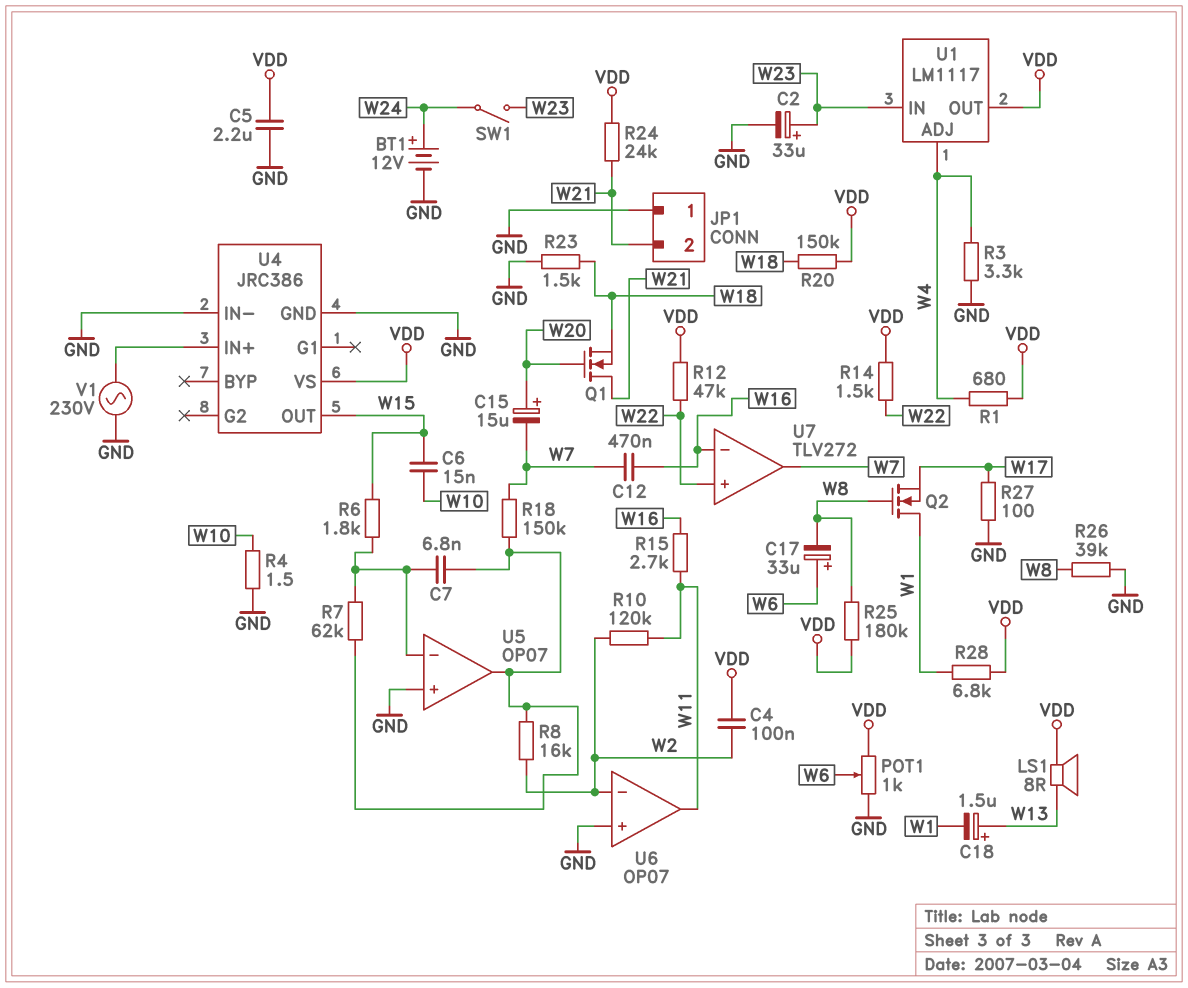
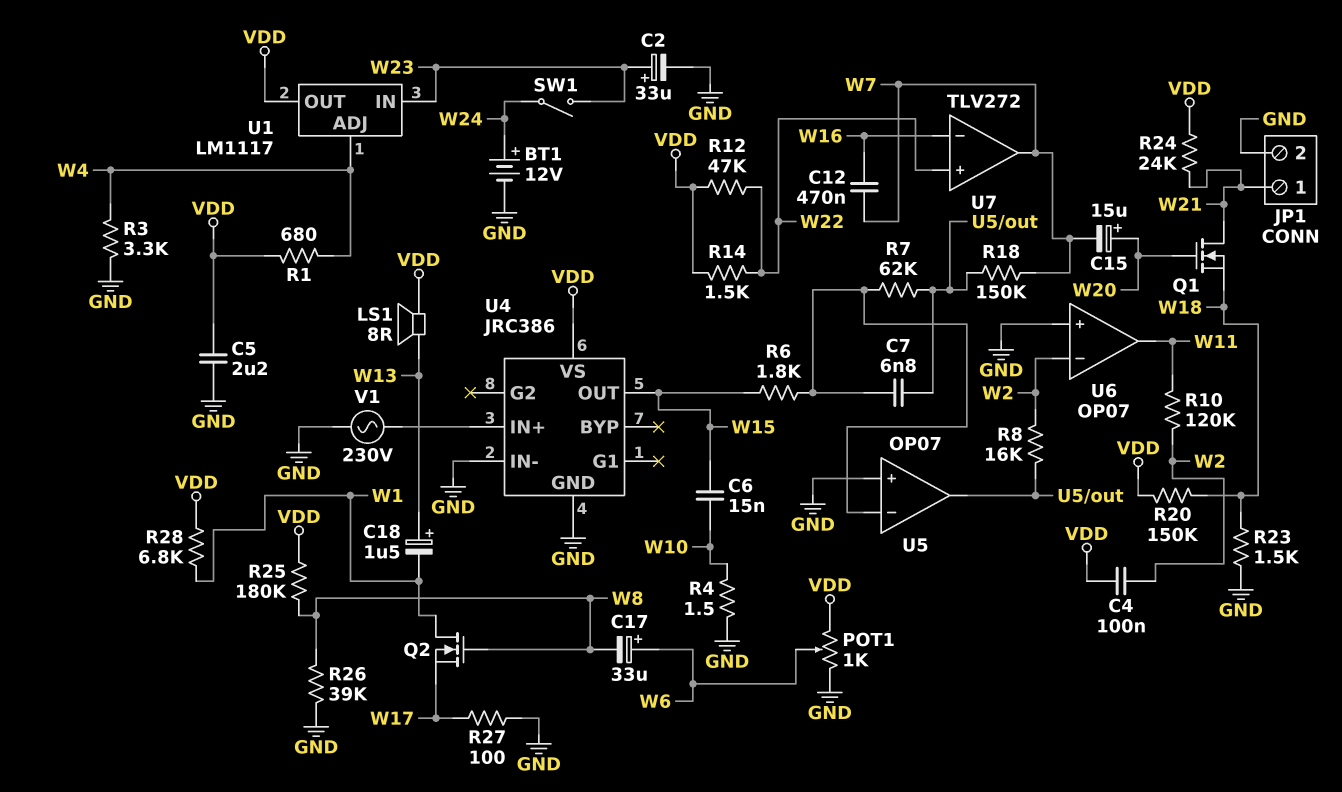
JP1 pin 1: GND -> W21
JP1 pin 2: W21 -> GND
R15: 2.7k (W11, W16) -> none

